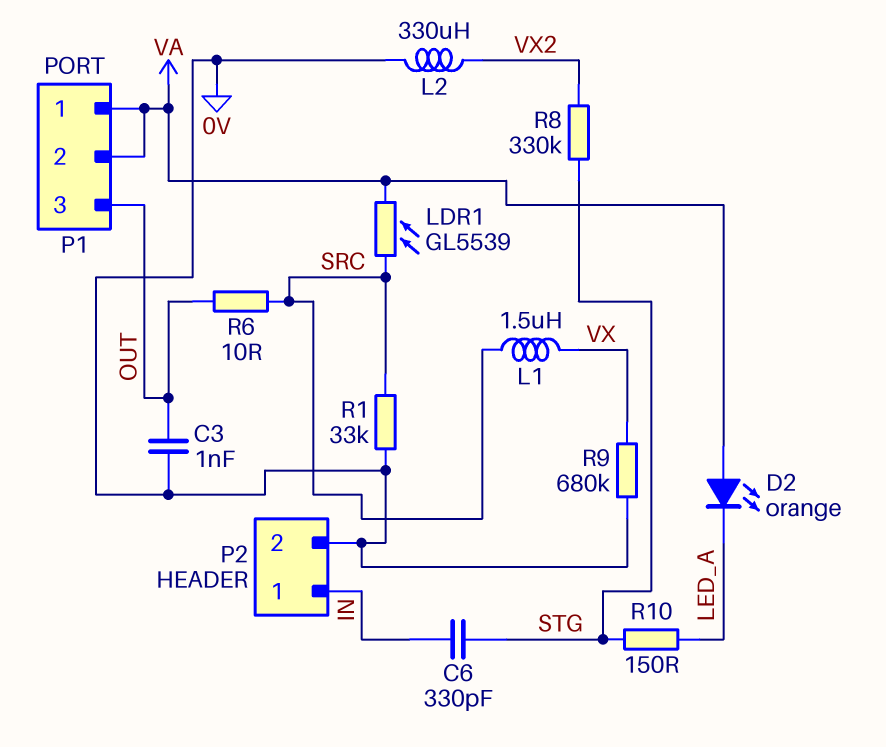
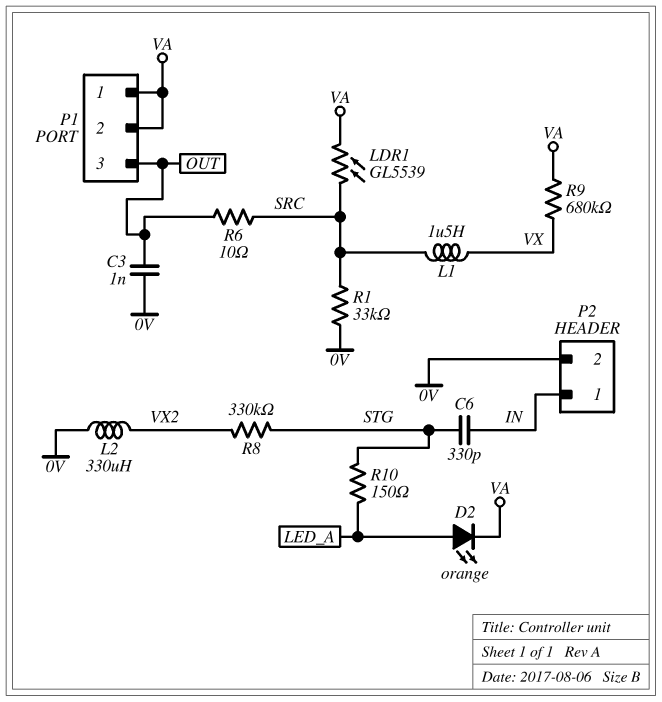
D2: LED orange (A VA, K LED_A) -> LED orange (A LED_A, K VA)
R9: 680k (0V, VX) -> 680k (VA, VX)

